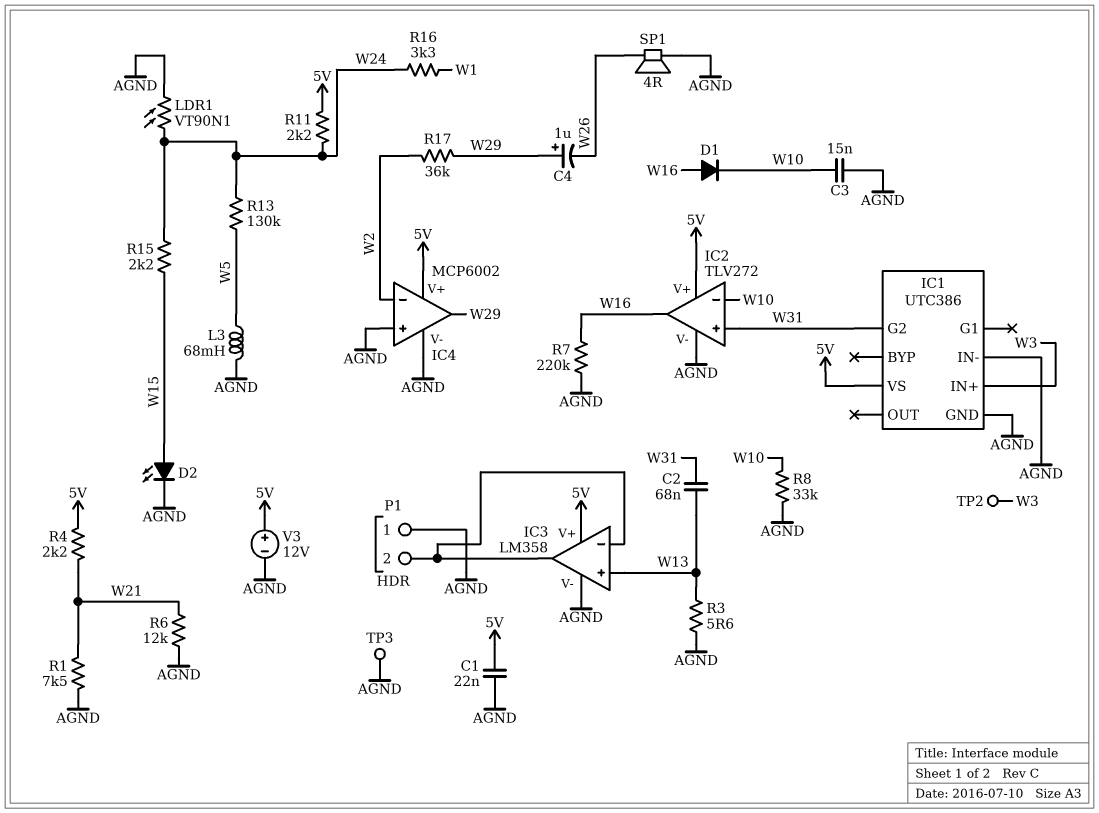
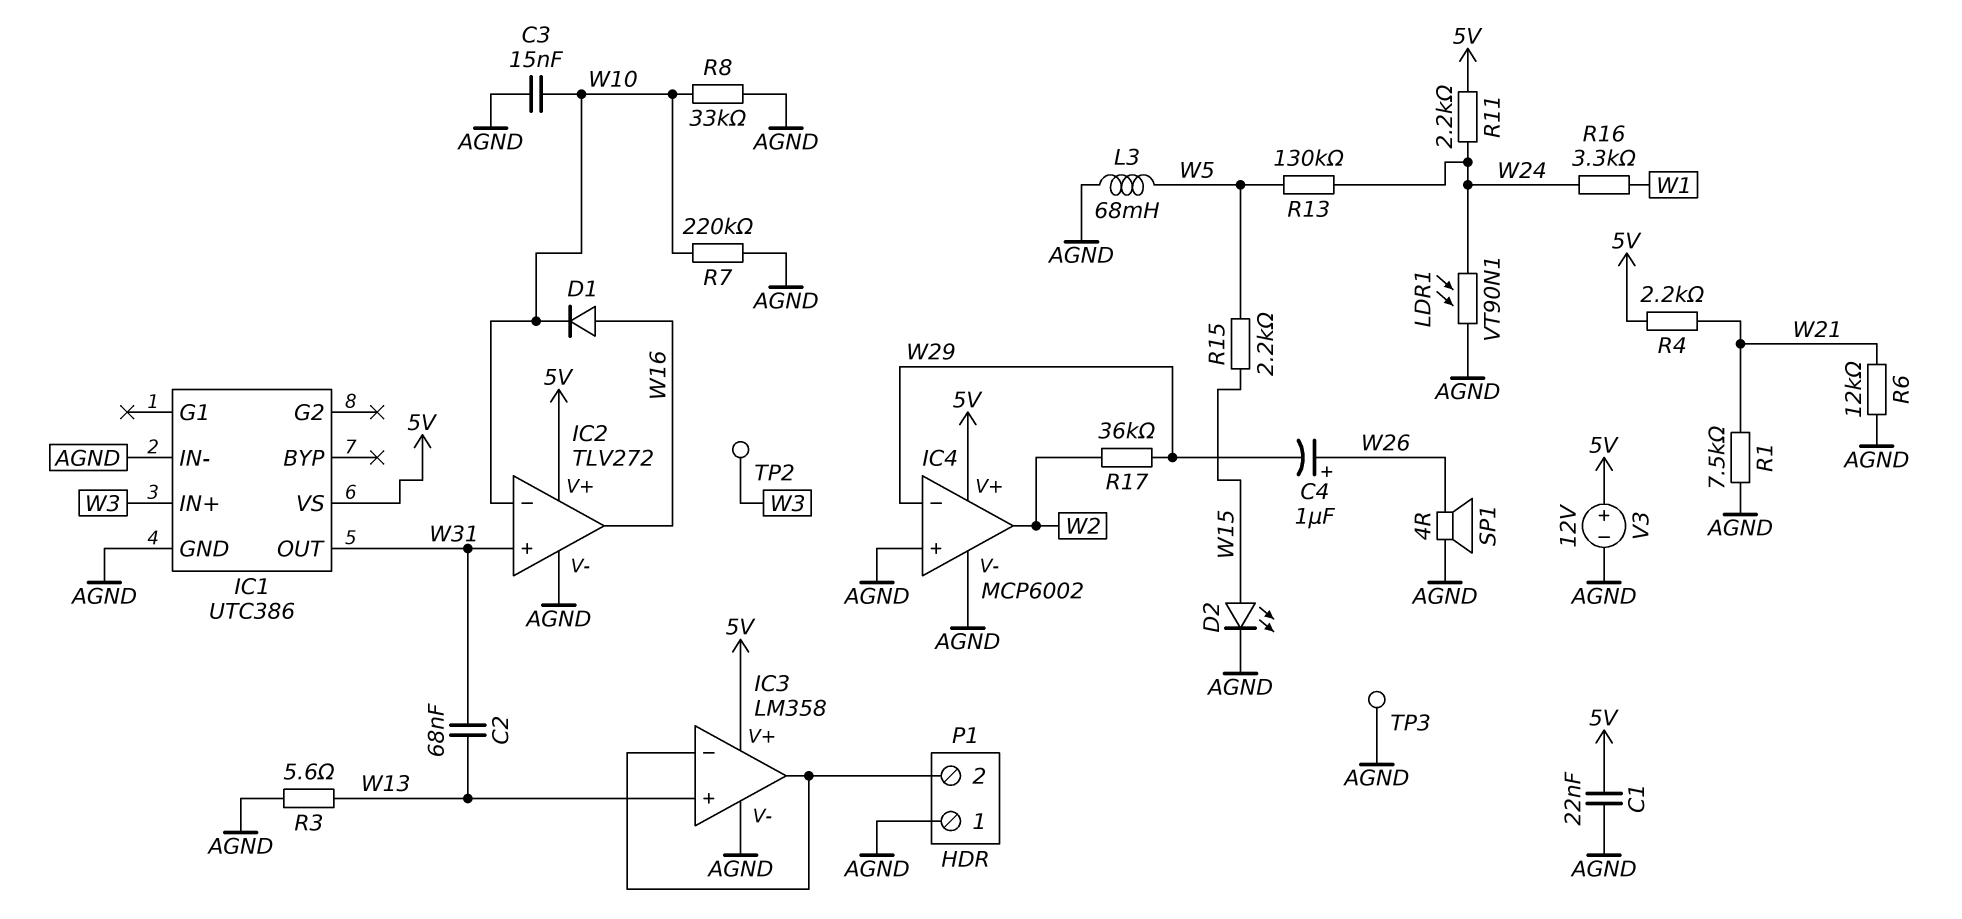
C4: 1uF (plus W29, minus W26) -> 1uF (plus W26, minus W29)
IC1 pin G2: W31 -> none
IC1 pin OUT: none -> W31
IC4 pin in-: W2 -> W29
IC4 pin out: W29 -> W2
R7: 220k (AGND, W16) -> 220k (AGND, W10)
R15: 2.2k (W15, W24) -> 2.2k (W5, W15)

